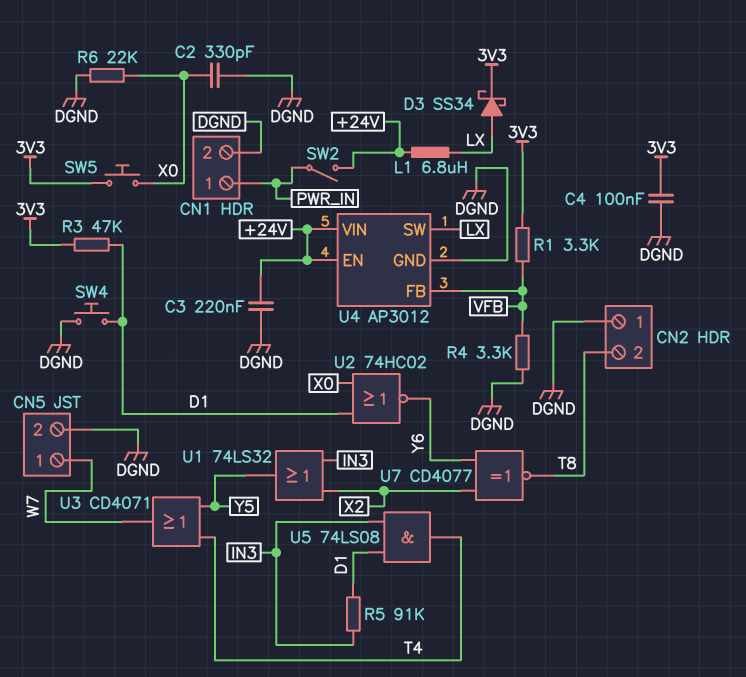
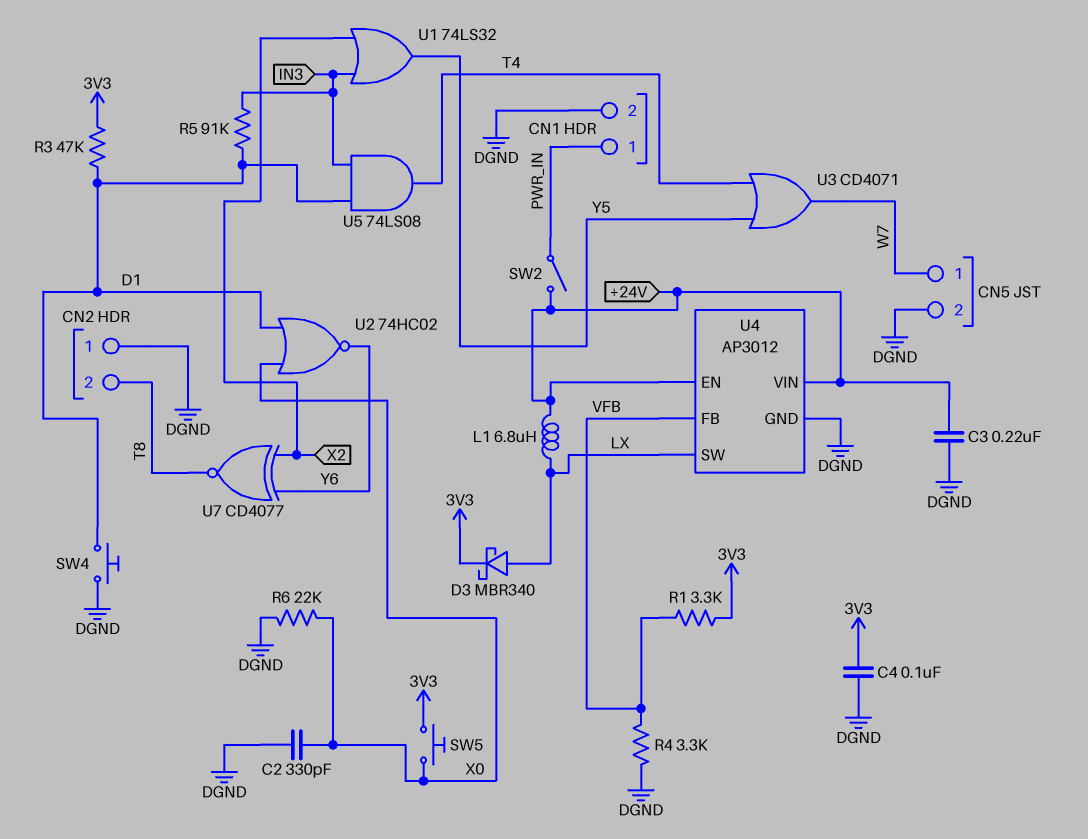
D3: schottky SS34 (A LX, K 3V3) -> schottky MBR340 (A LX, K 3V3)

